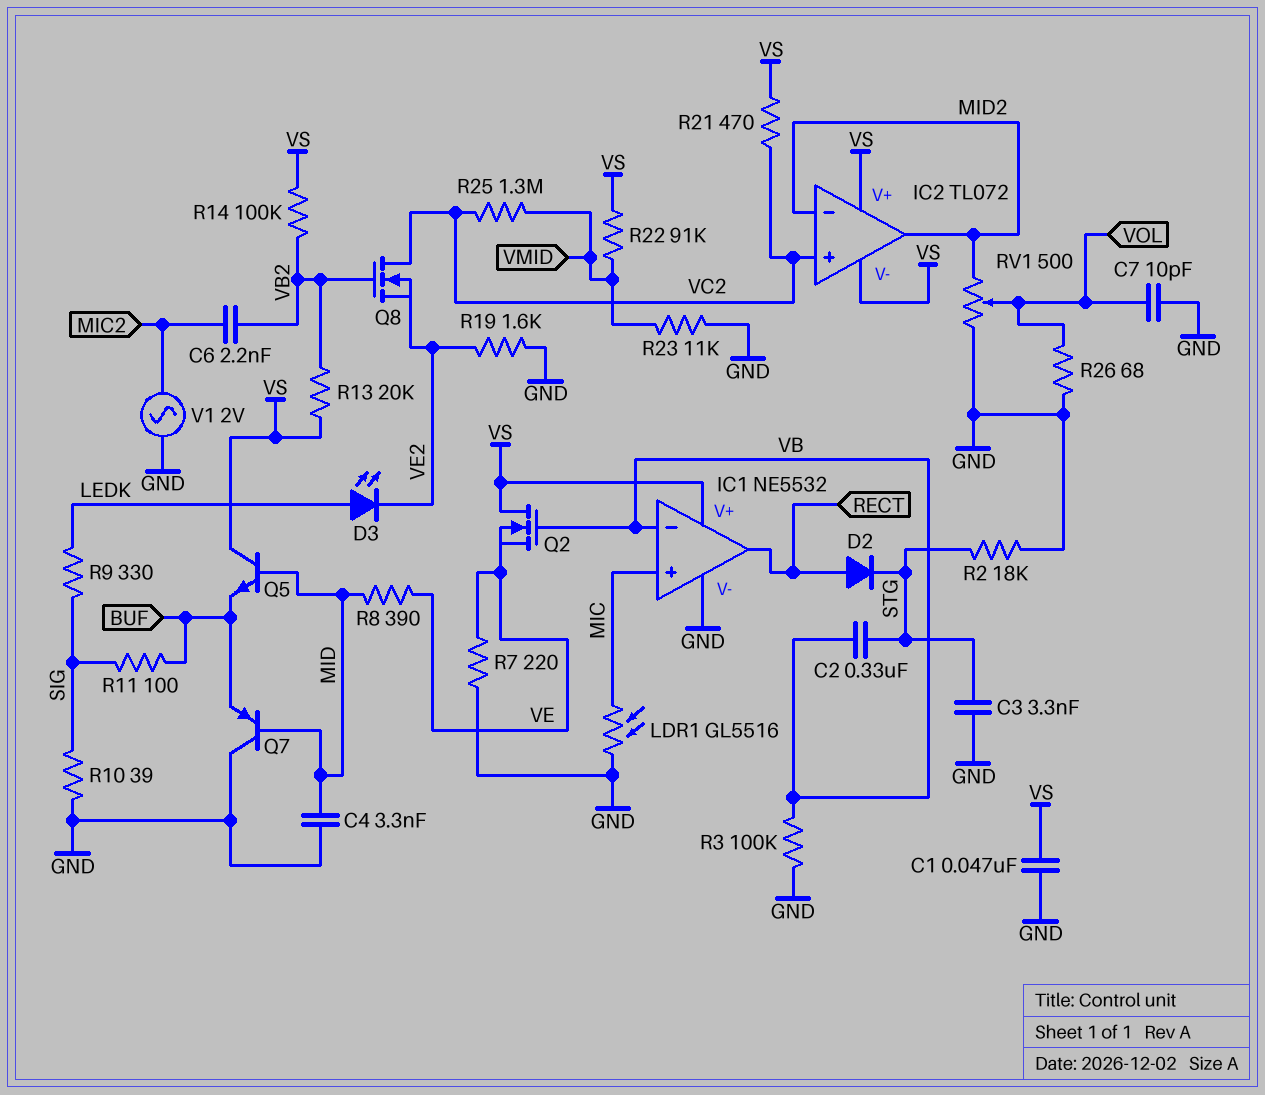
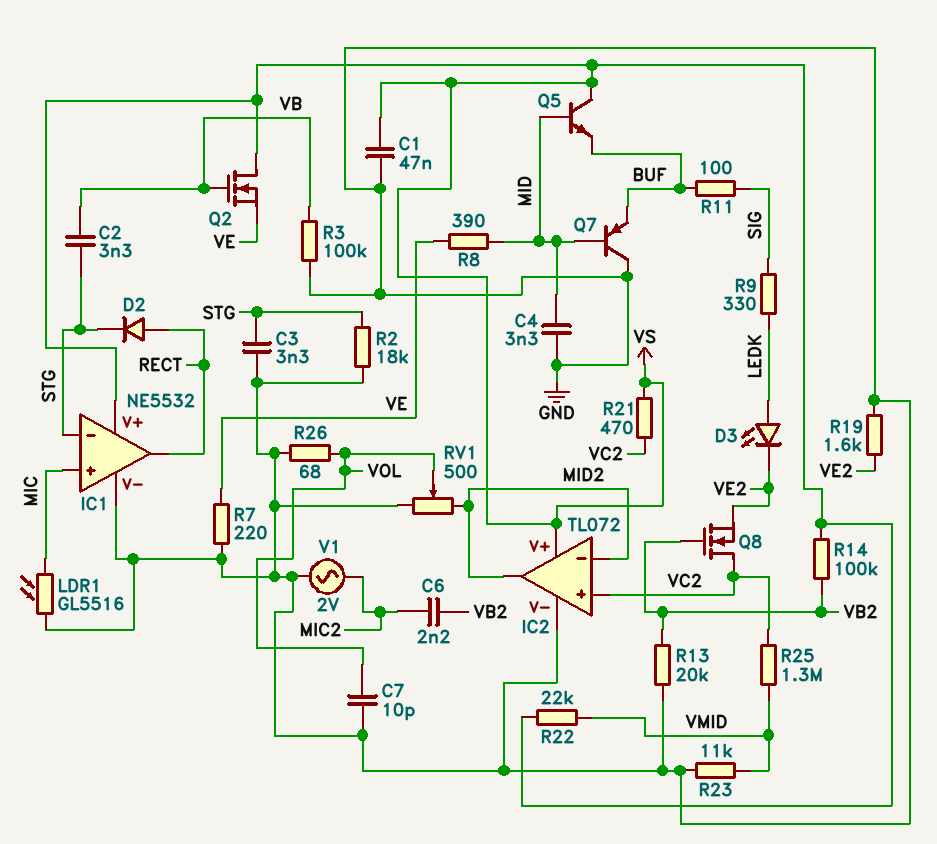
C2: 330nF (STG, VB) -> 3.3nF (STG, VB)
IC1 pin in-: VB -> STG
IC2 pin V-: VS -> GND
R10: 39 (GND, SIG) -> none
R13: 20k (VB2, VS) -> 20k (GND, VB2)
R22: 91k (VMID, VS) -> 22k (VMID, VS)

